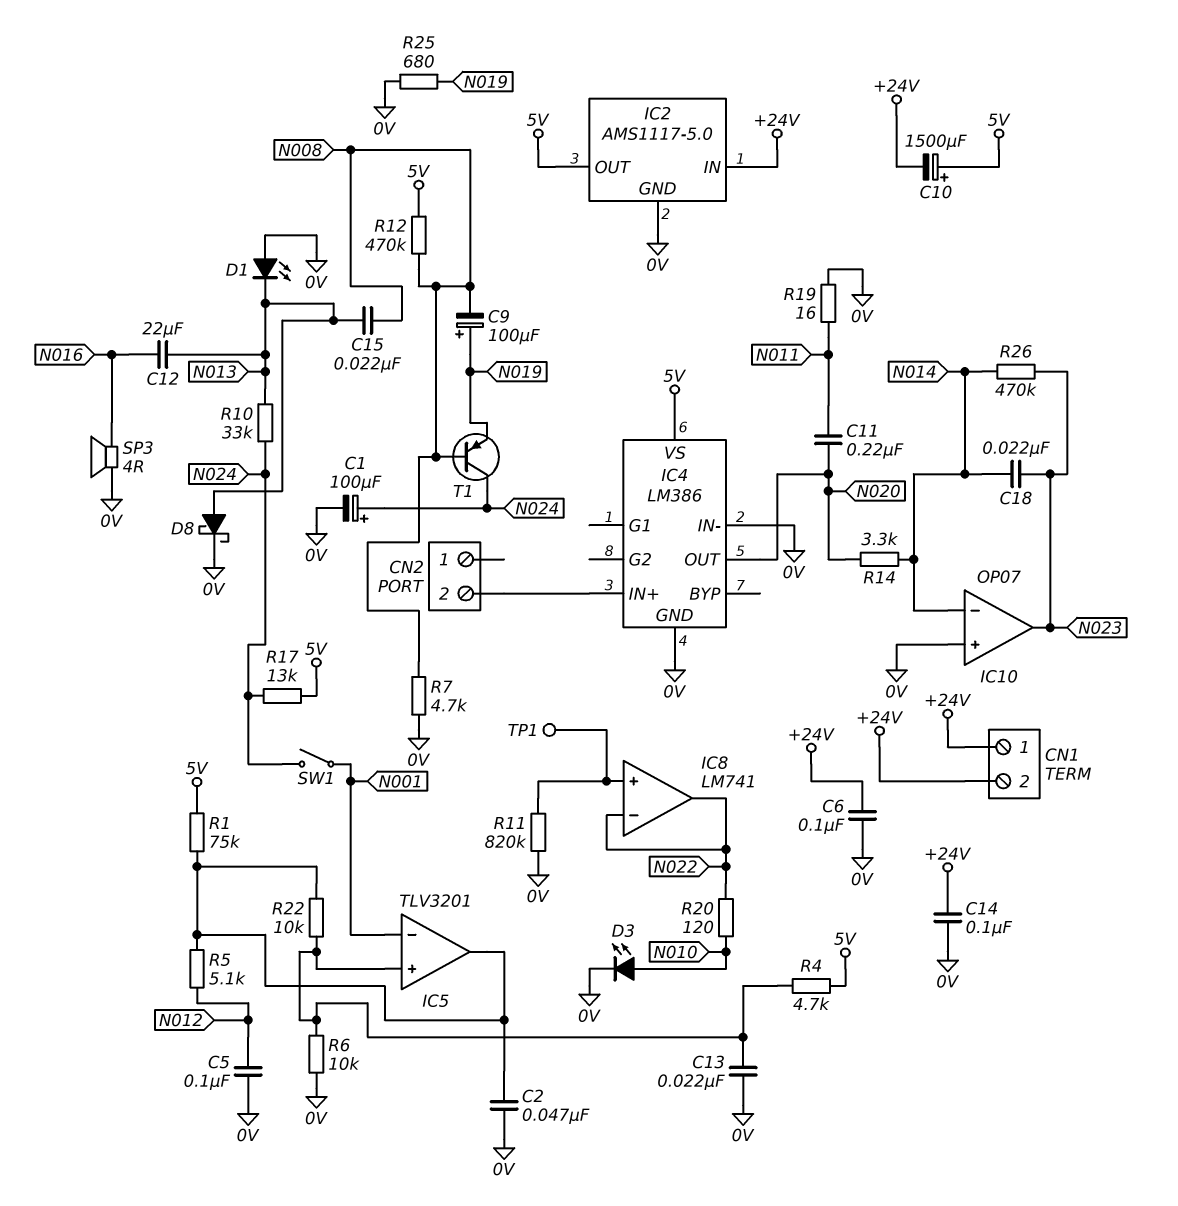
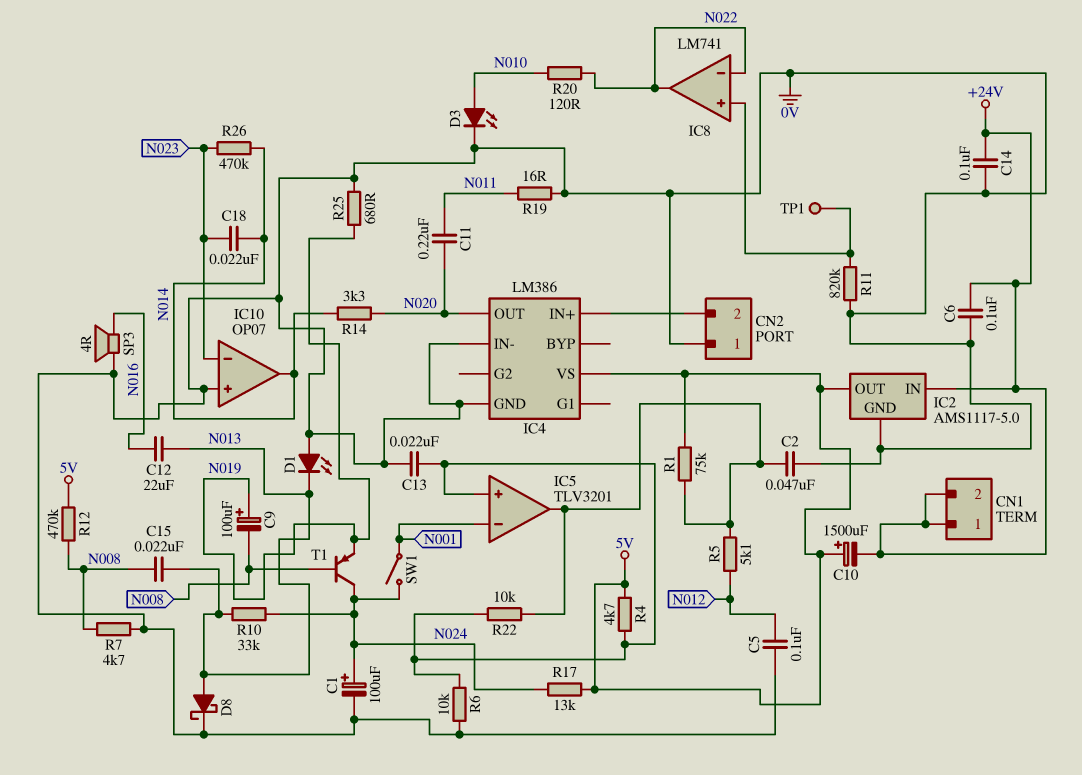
CN2 pin 1: none -> 0V
IC10 pin in-: N014 -> N023
IC10 pin out: N023 -> N014

